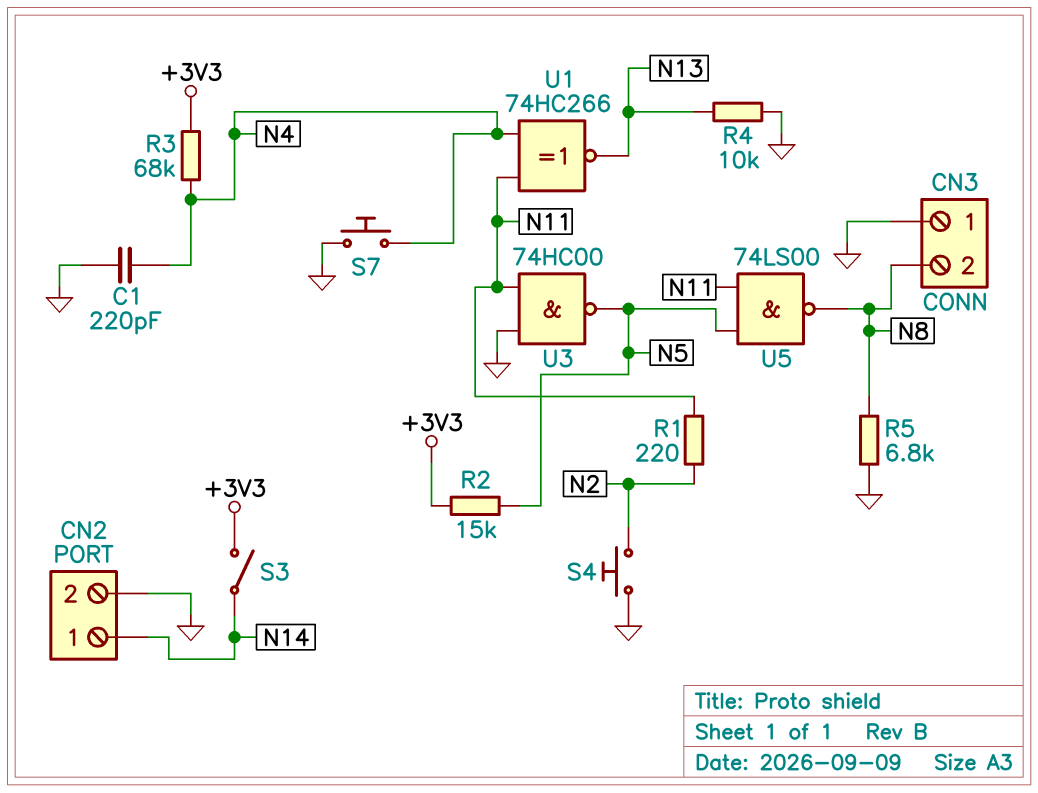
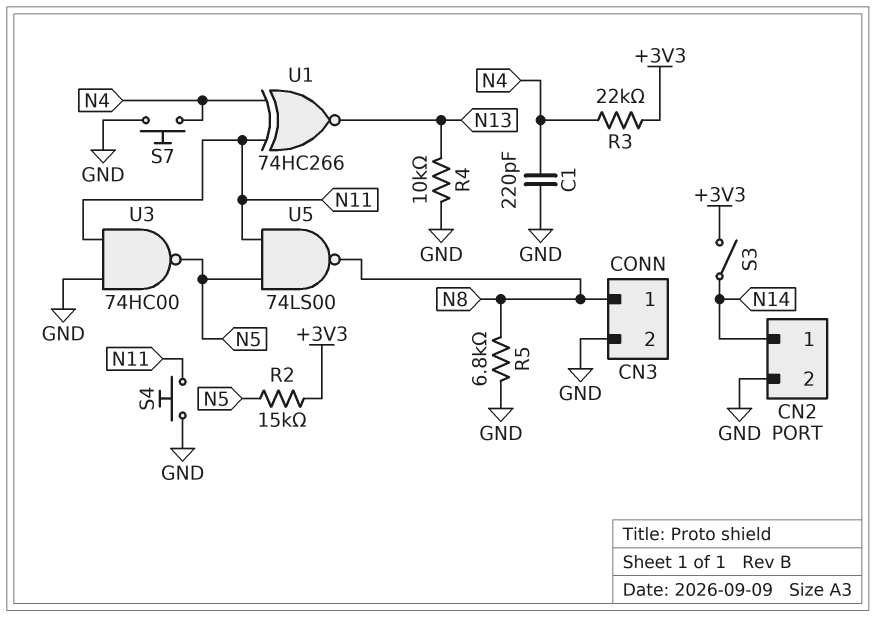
CN3 pin 1: GND -> N8
CN3 pin 2: N8 -> GND
R1: 220 (N2, N11) -> none
R3: 68k (+3V3, N4) -> 22k (+3V3, N4)
S4: button (GND, N2) -> button (GND, N11)

